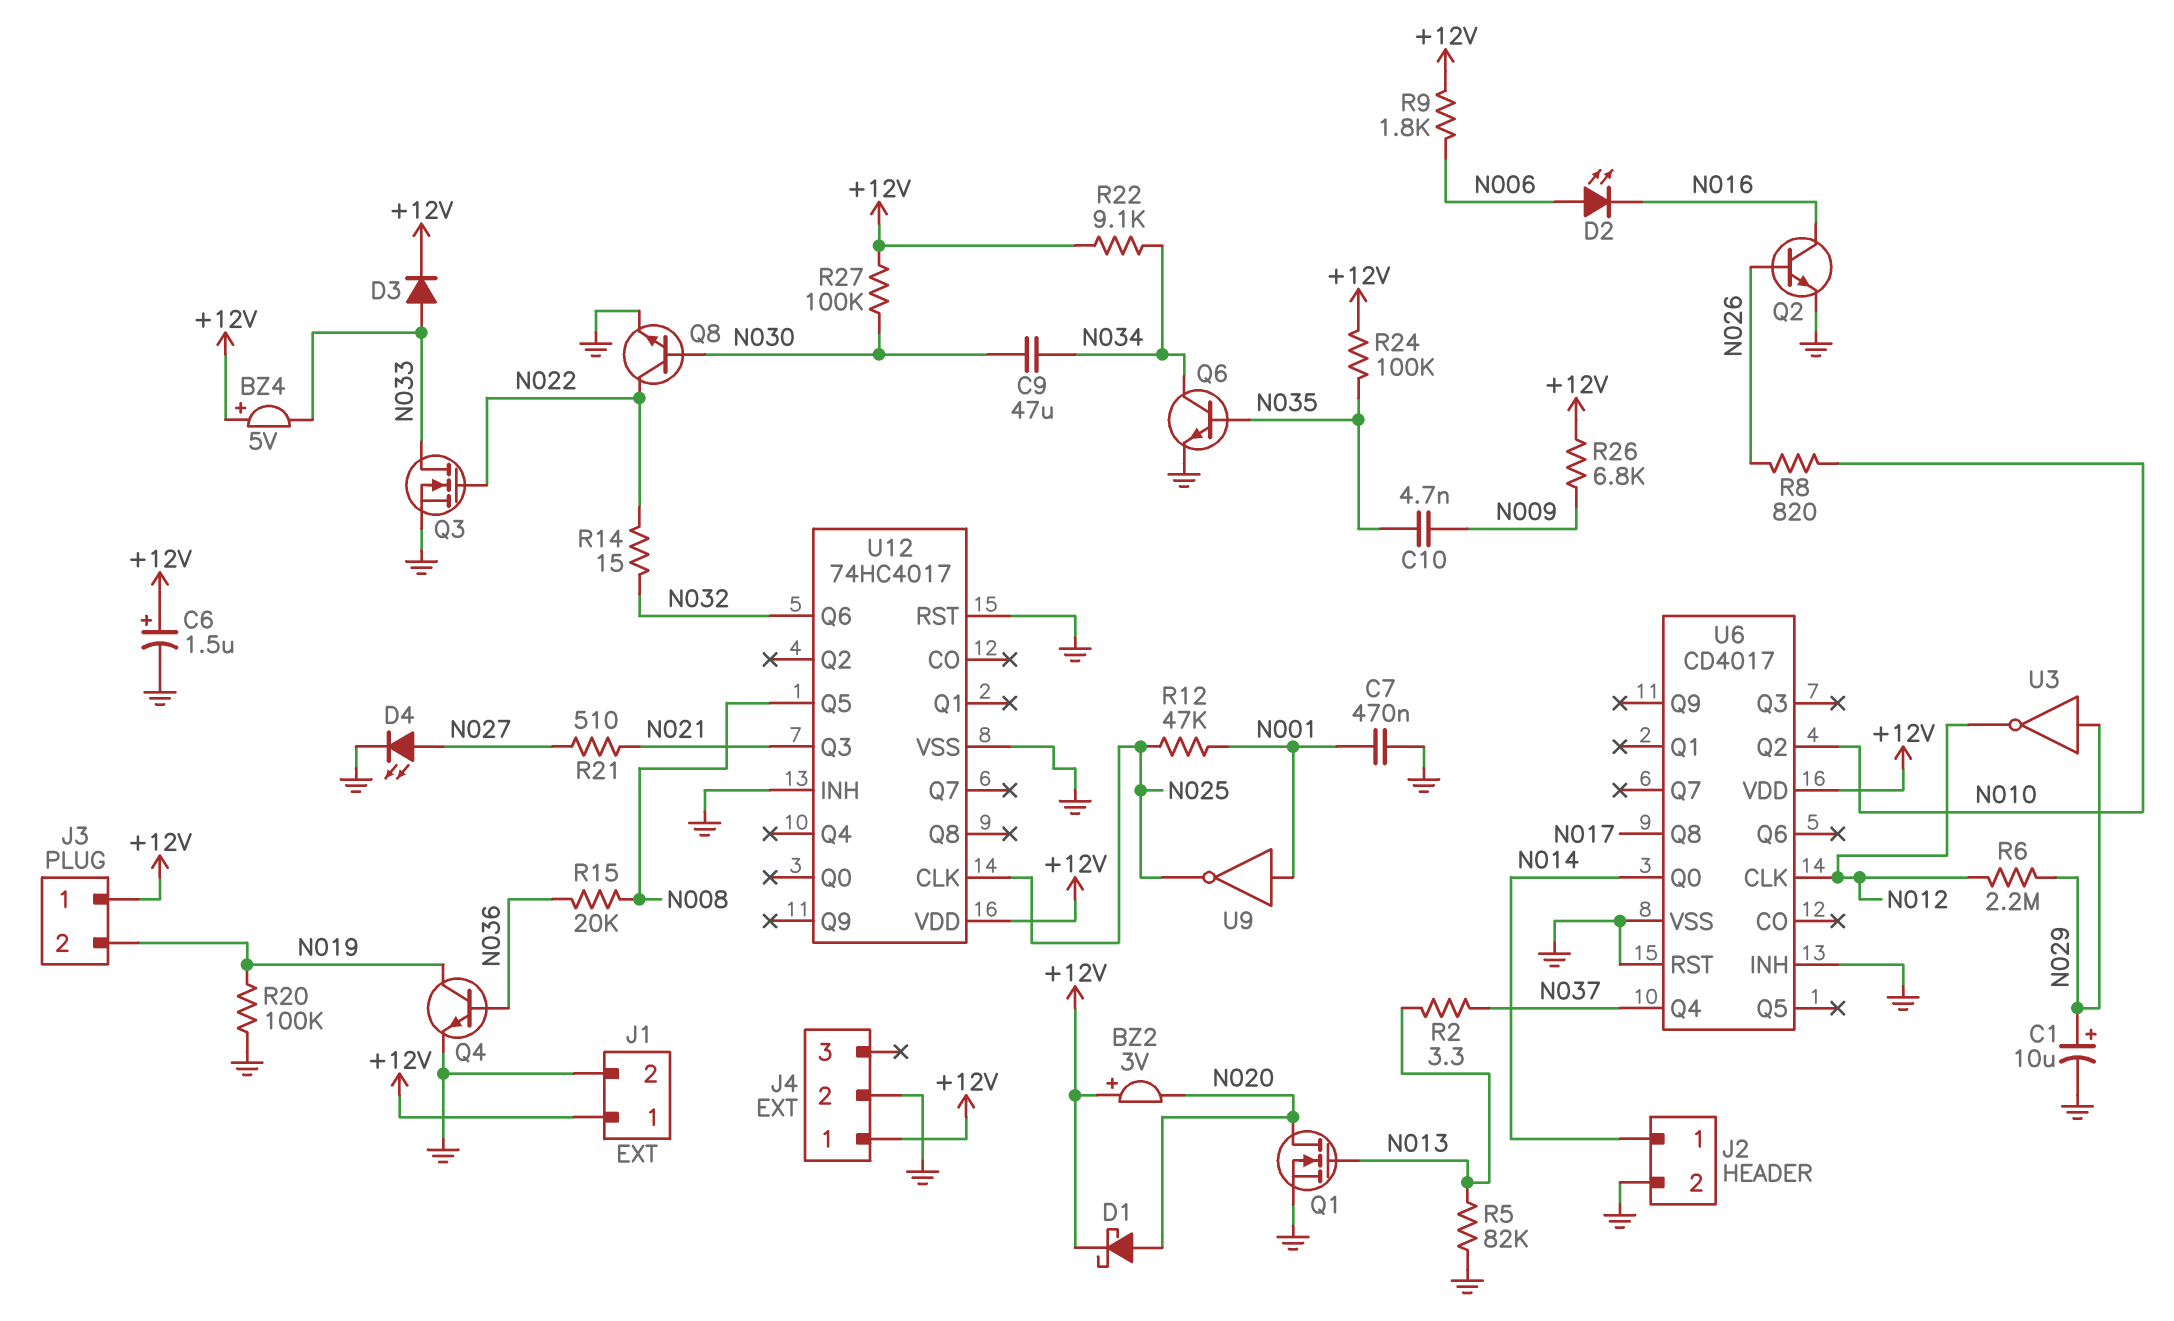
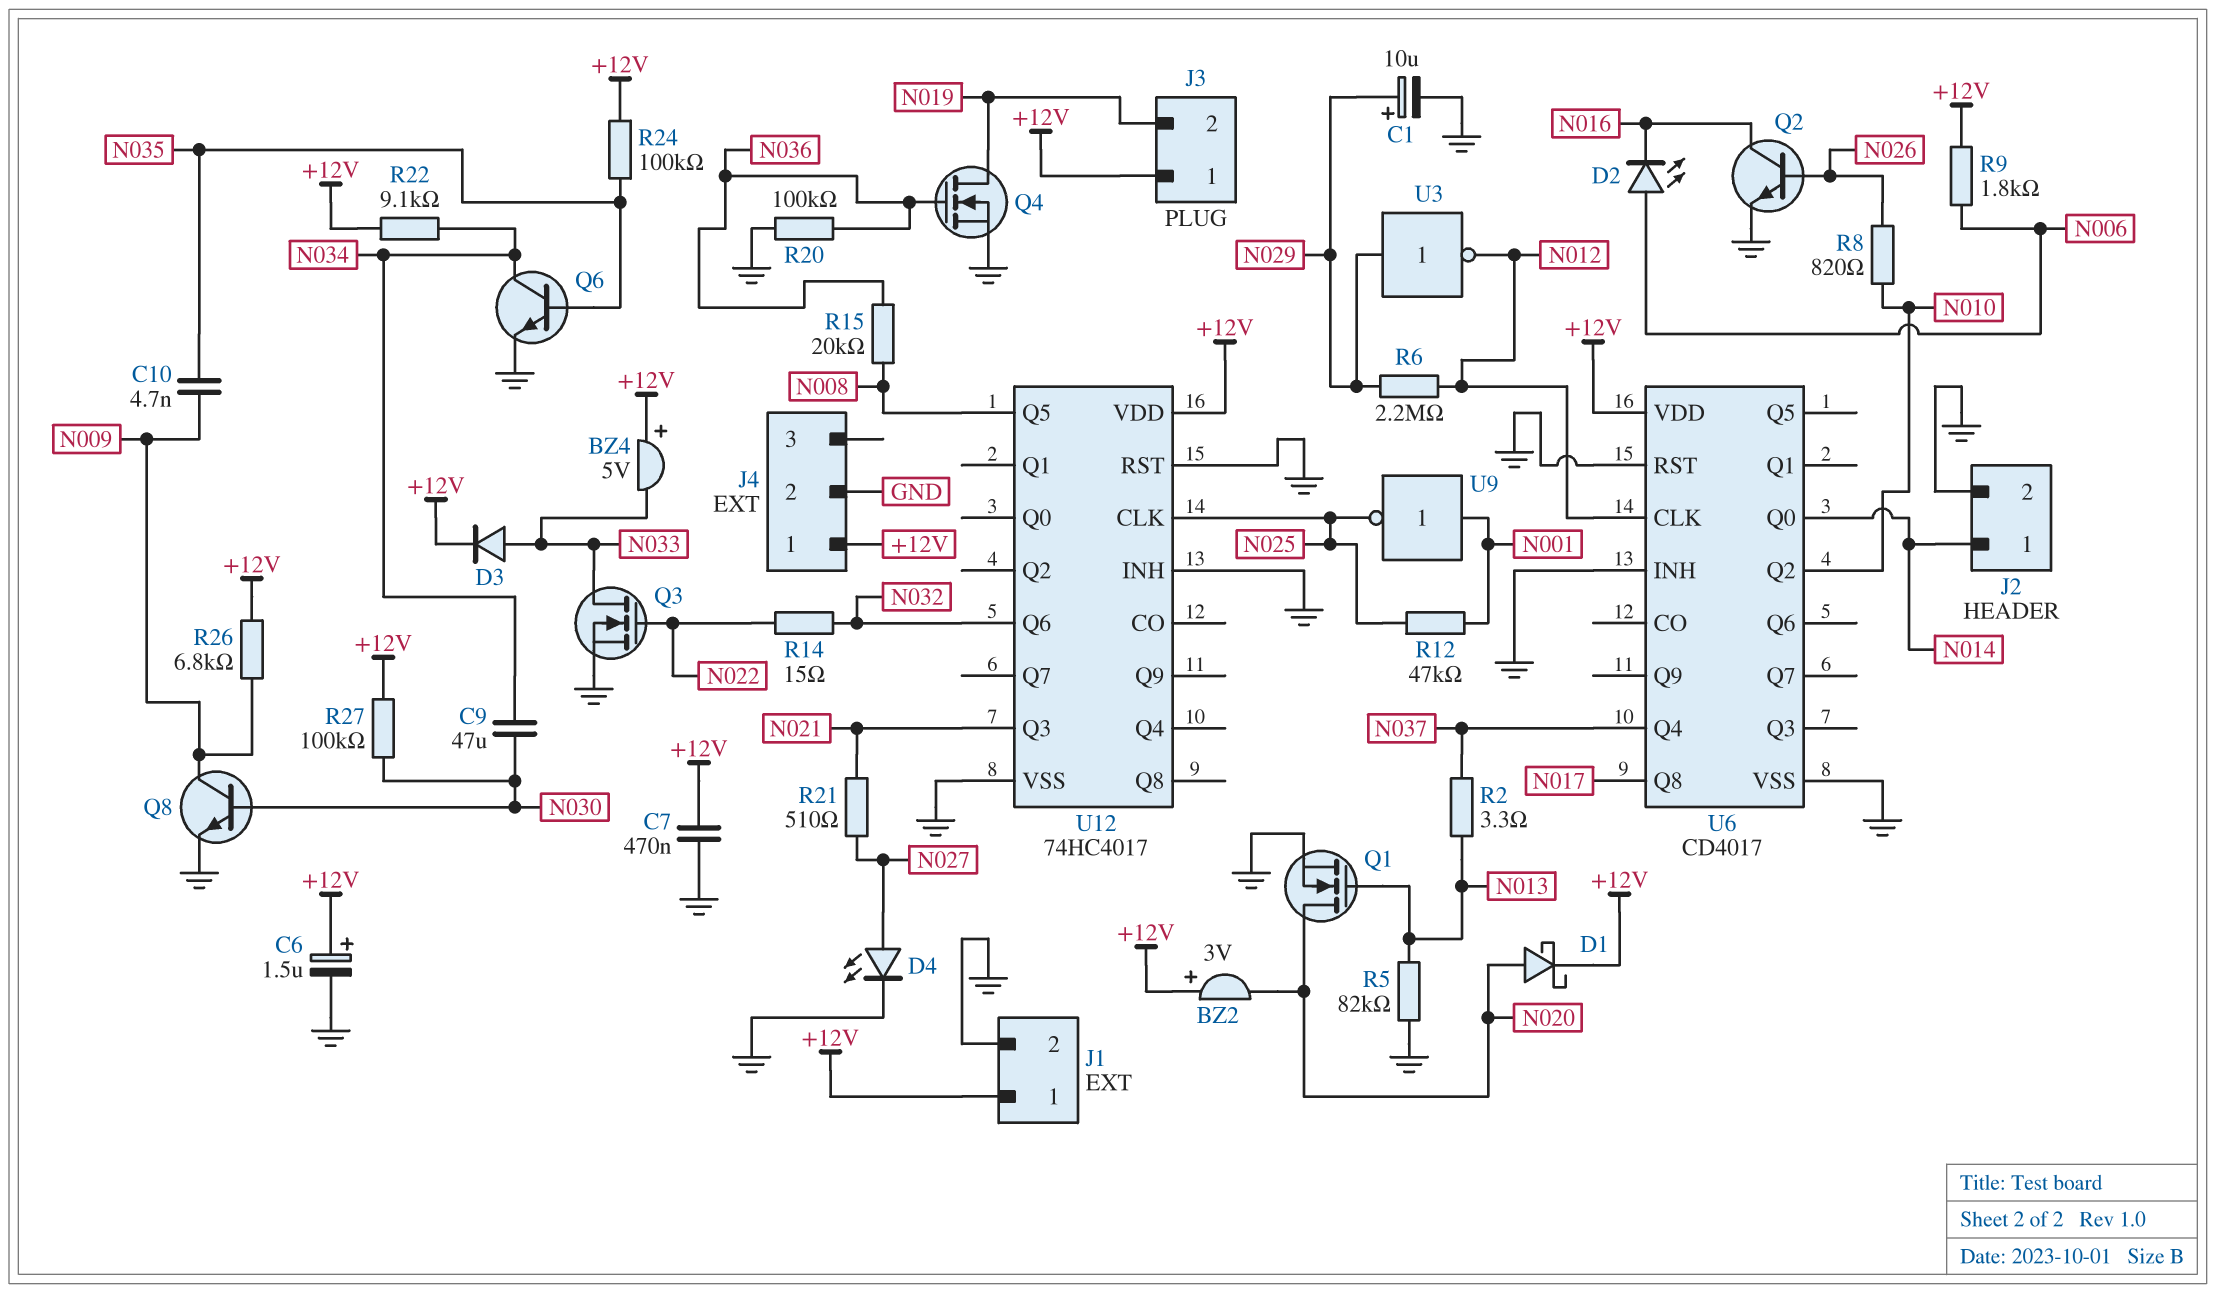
C7: 470nF (GND, N001) -> 470nF (+12V, GND)
Q4: NPN (B N036, C N019, E GND) -> NMOS (G N036, D N019, S GND)
Q8: NPN (B N030, C N022, E GND) -> NPN (B N030, C N009, E GND)
R20: 100k (GND, N019) -> 100k (GND, N036)

